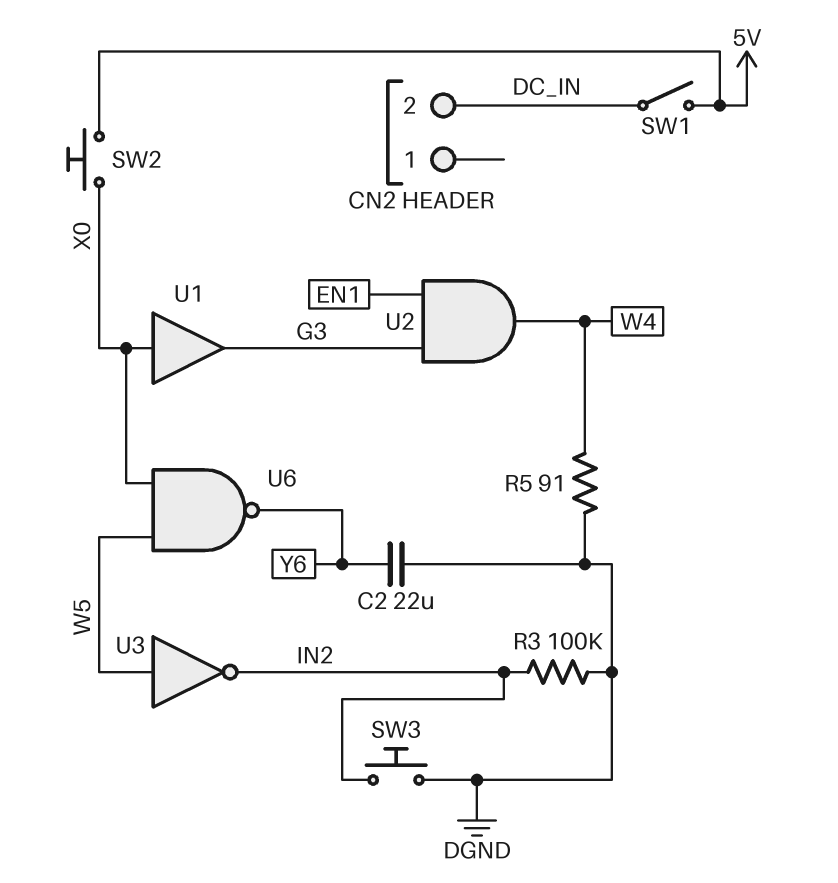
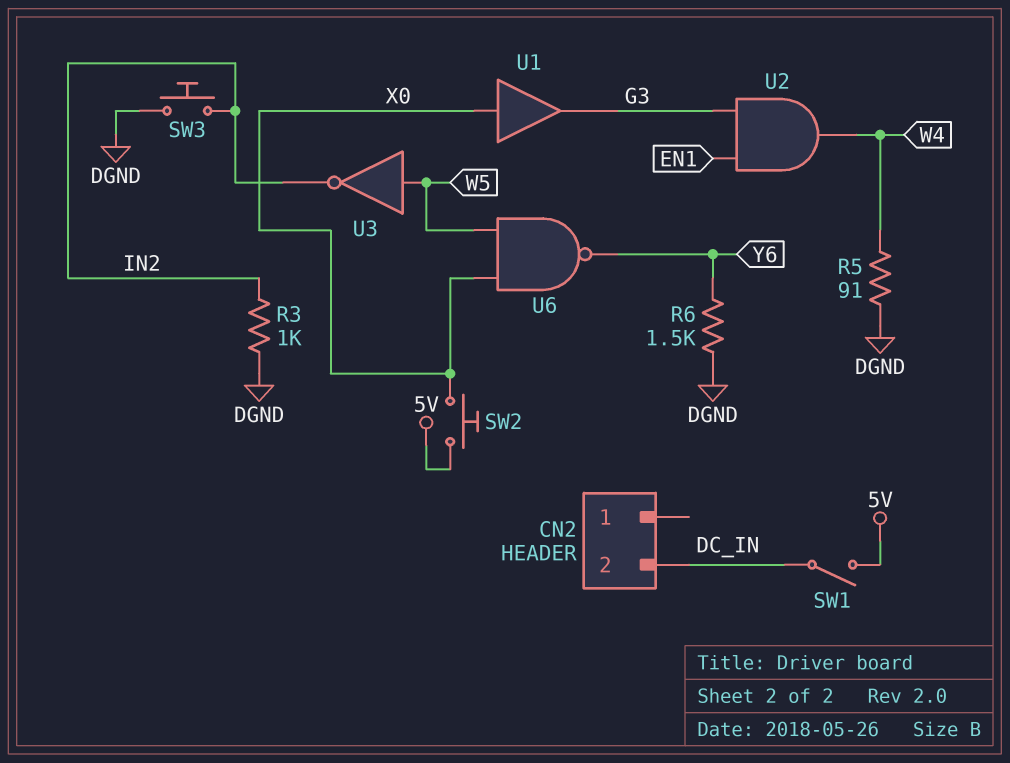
C2: 22uF (DGND, Y6) -> none
R3: 100k (DGND, IN2) -> 1k (DGND, IN2)
R6: none -> 1.5k (DGND, Y6)

